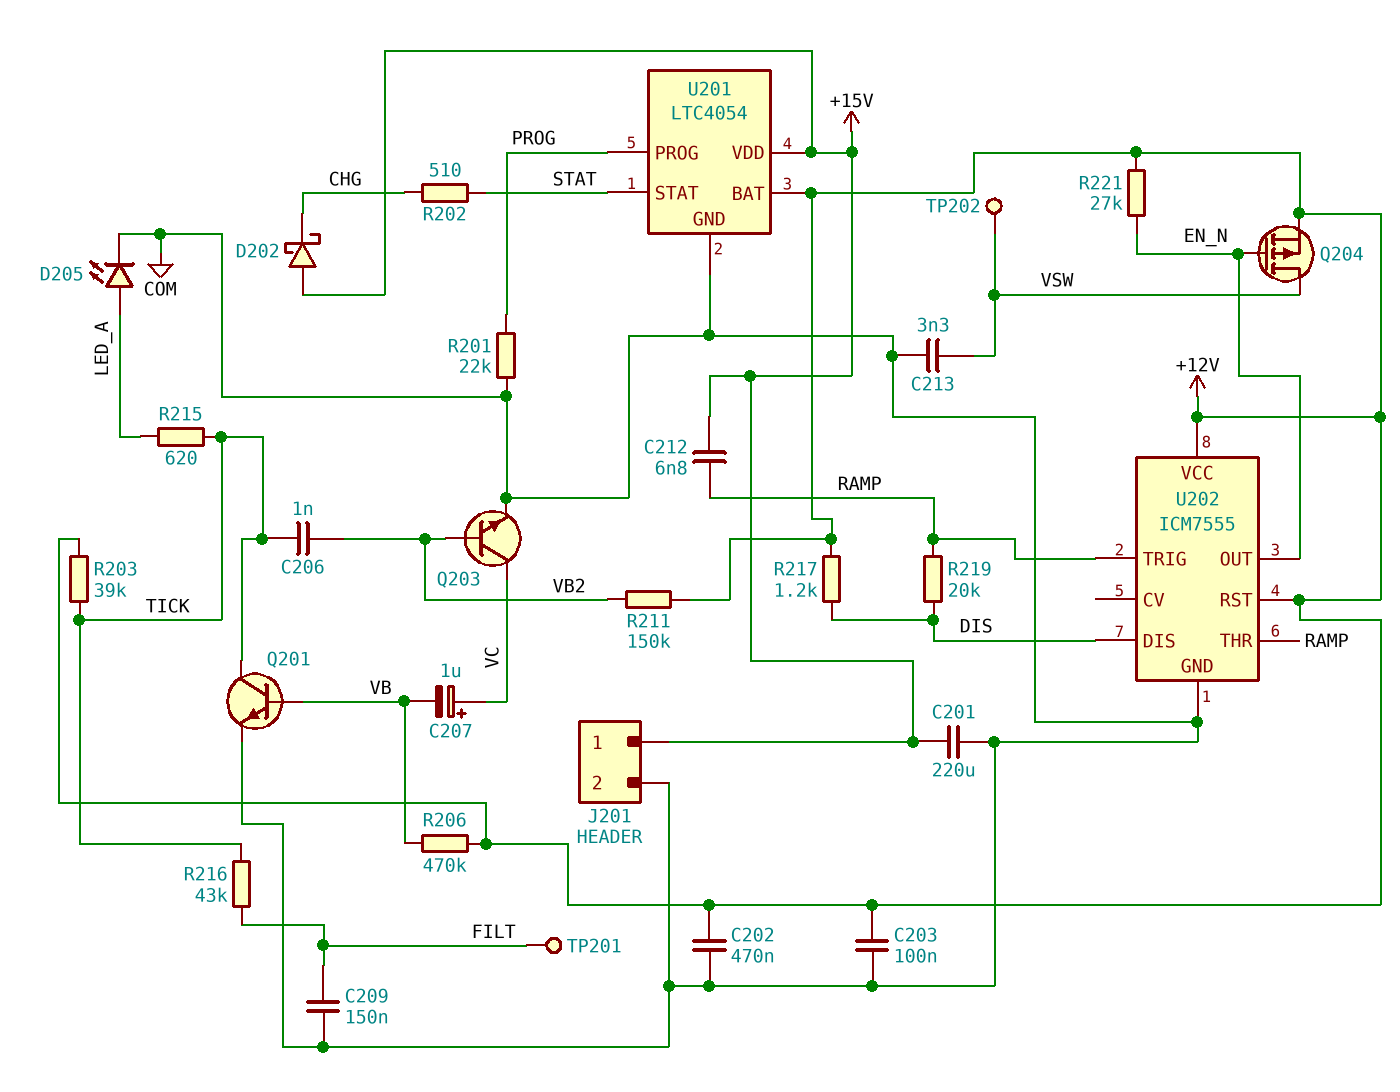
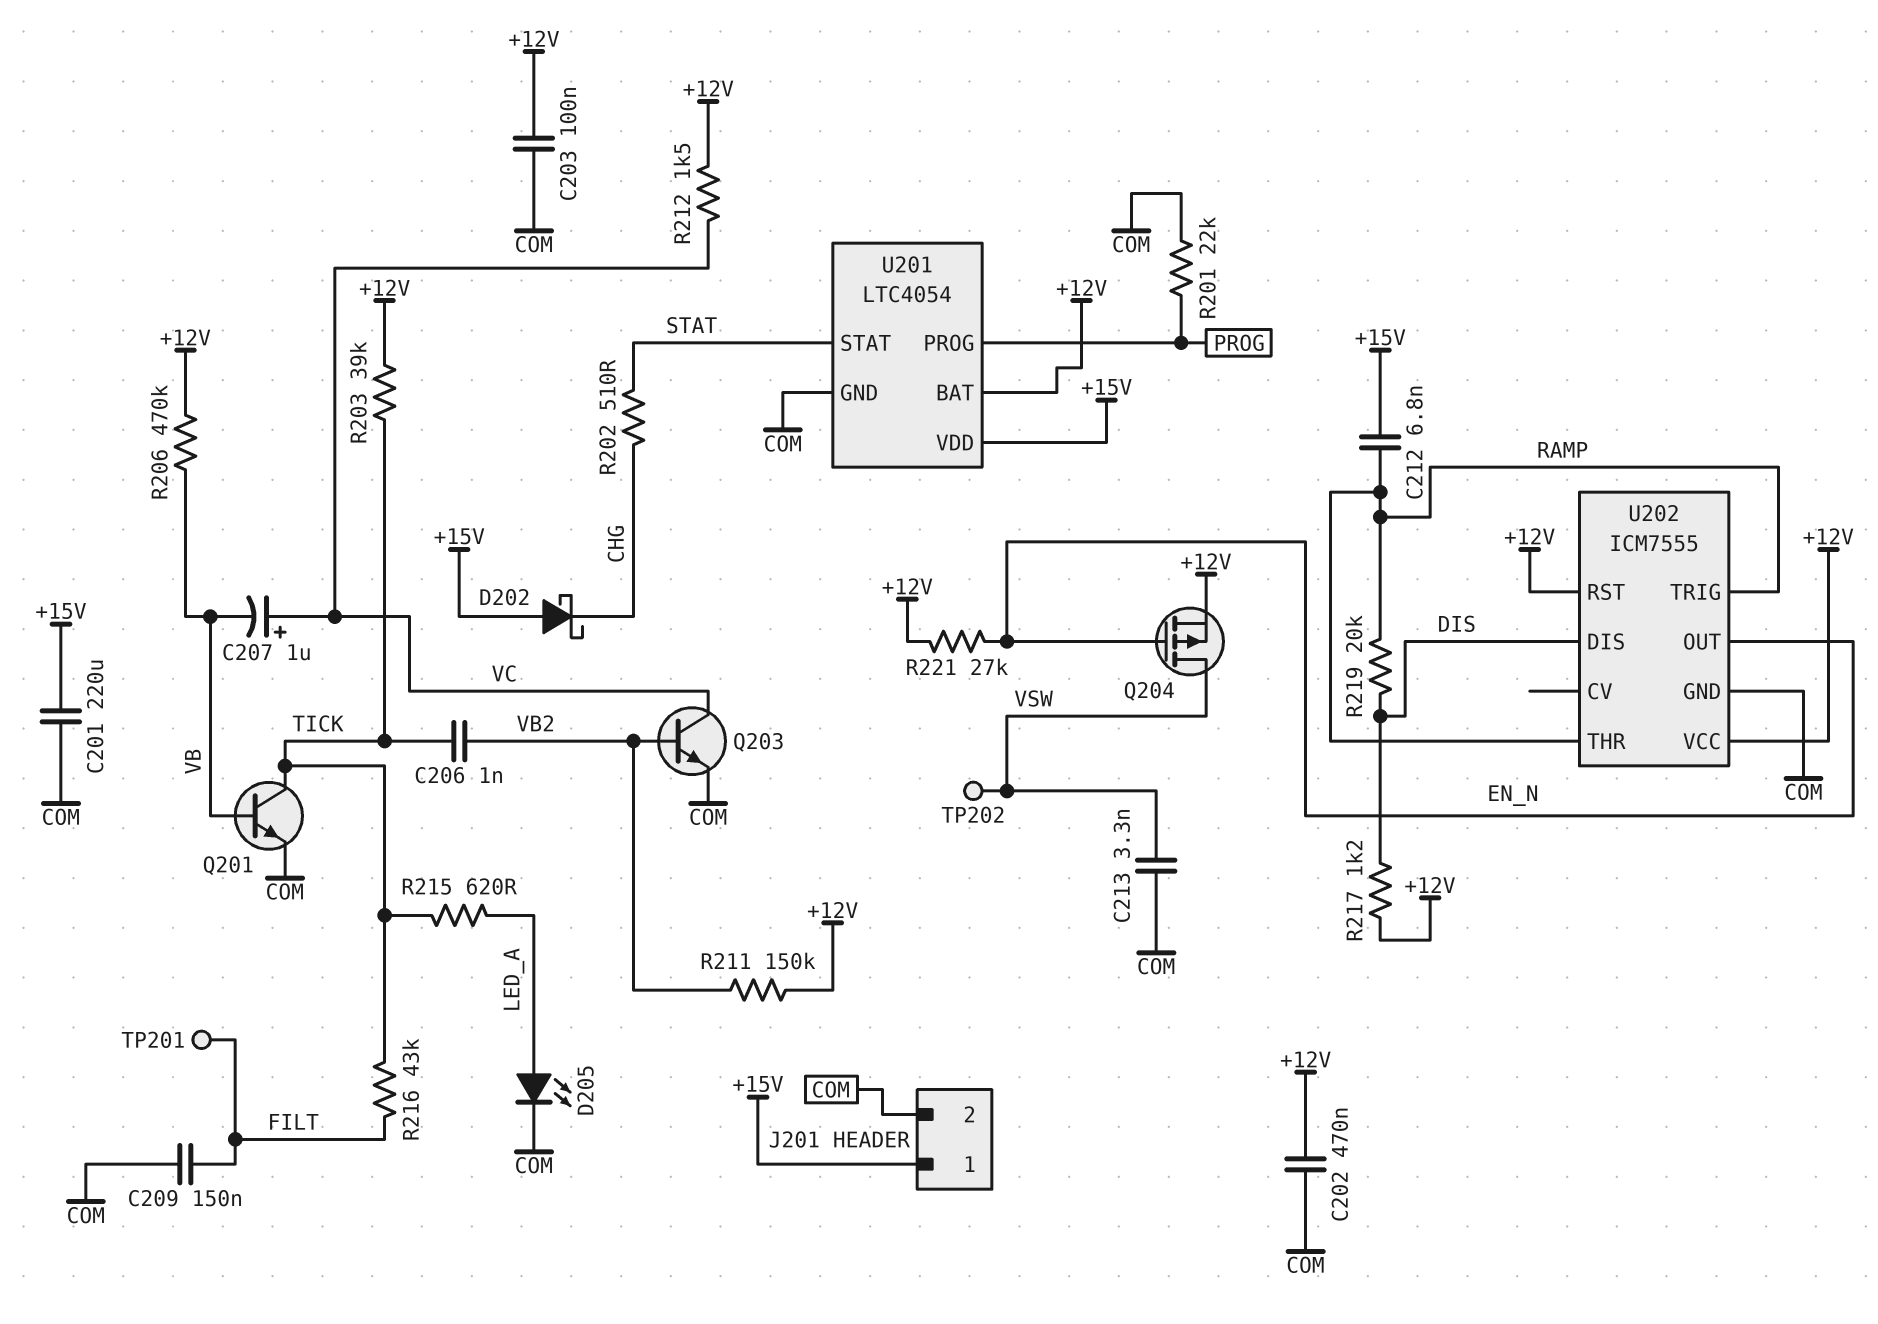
R212: none -> 1.5k (+12V, VC)

